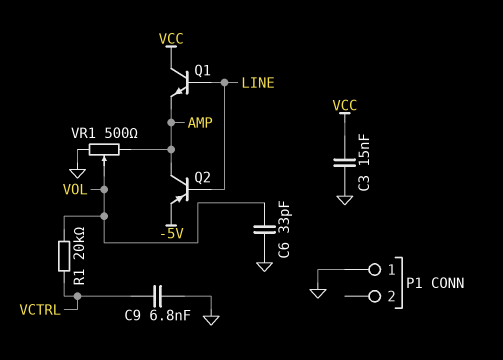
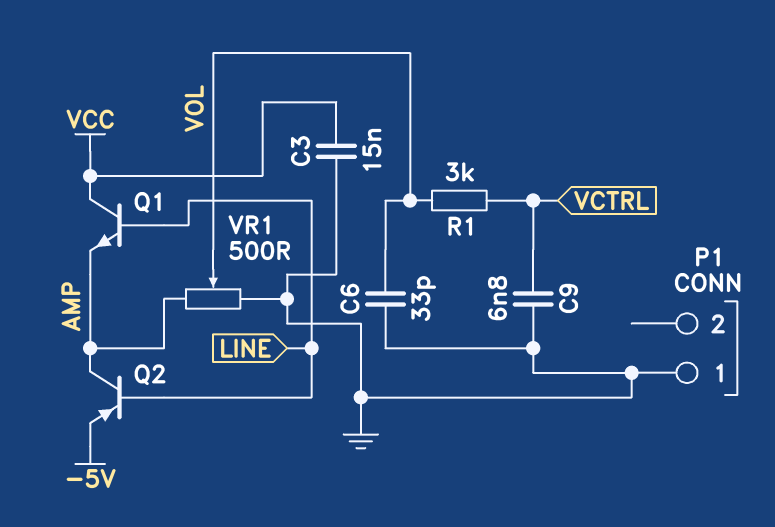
R1: 20k (VCTRL, VOL) -> 3k (VCTRL, VOL)

